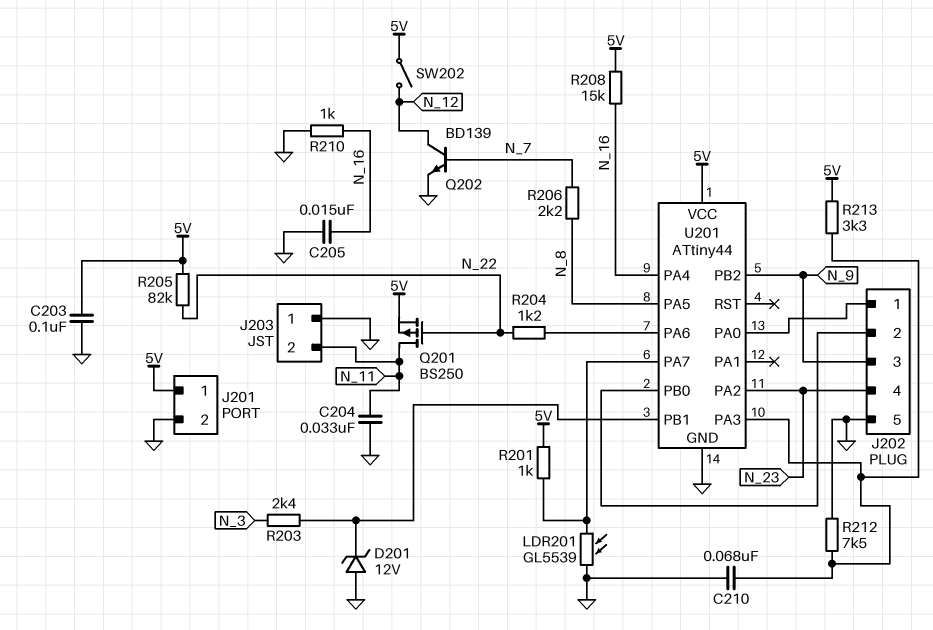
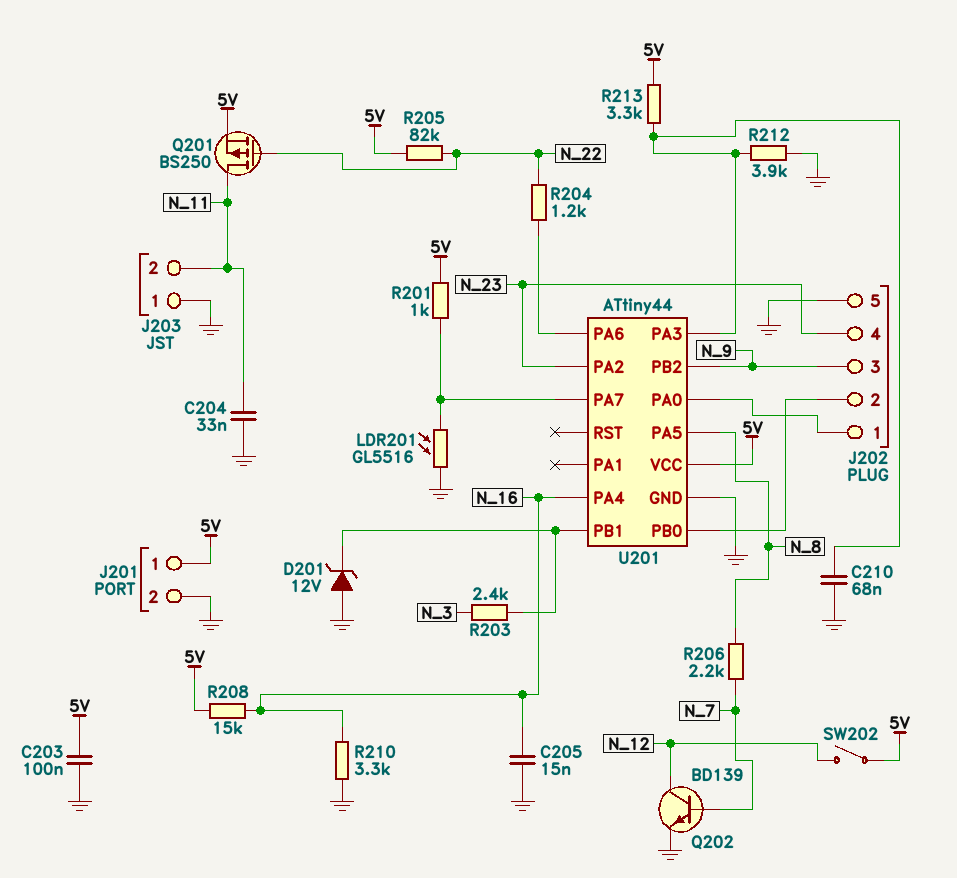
LDR201: GL5539 (GND, U201/PA7) -> GL5516 (GND, U201/PA7)
R210: 1k (GND, N_16) -> 3.3k (GND, N_16)
R212: 7.5k (GND, U201/PA3) -> 3.9k (GND, U201/PA3)

